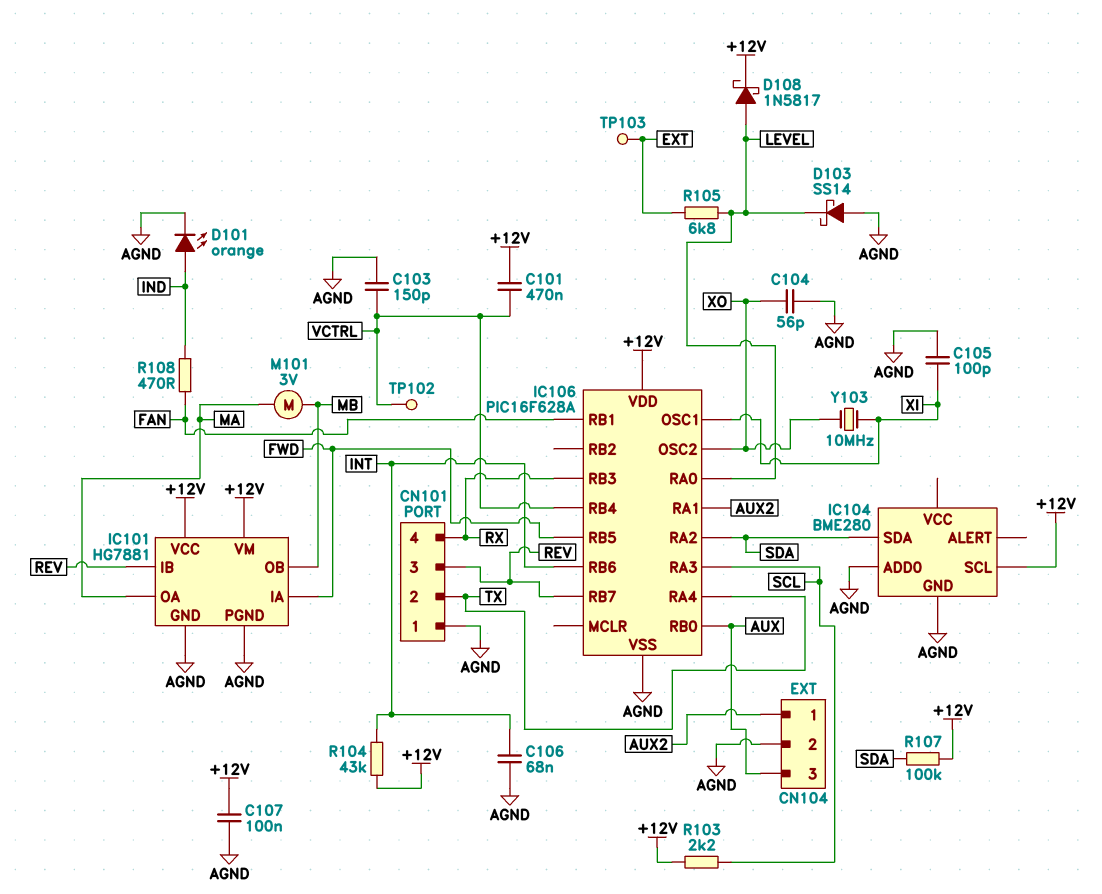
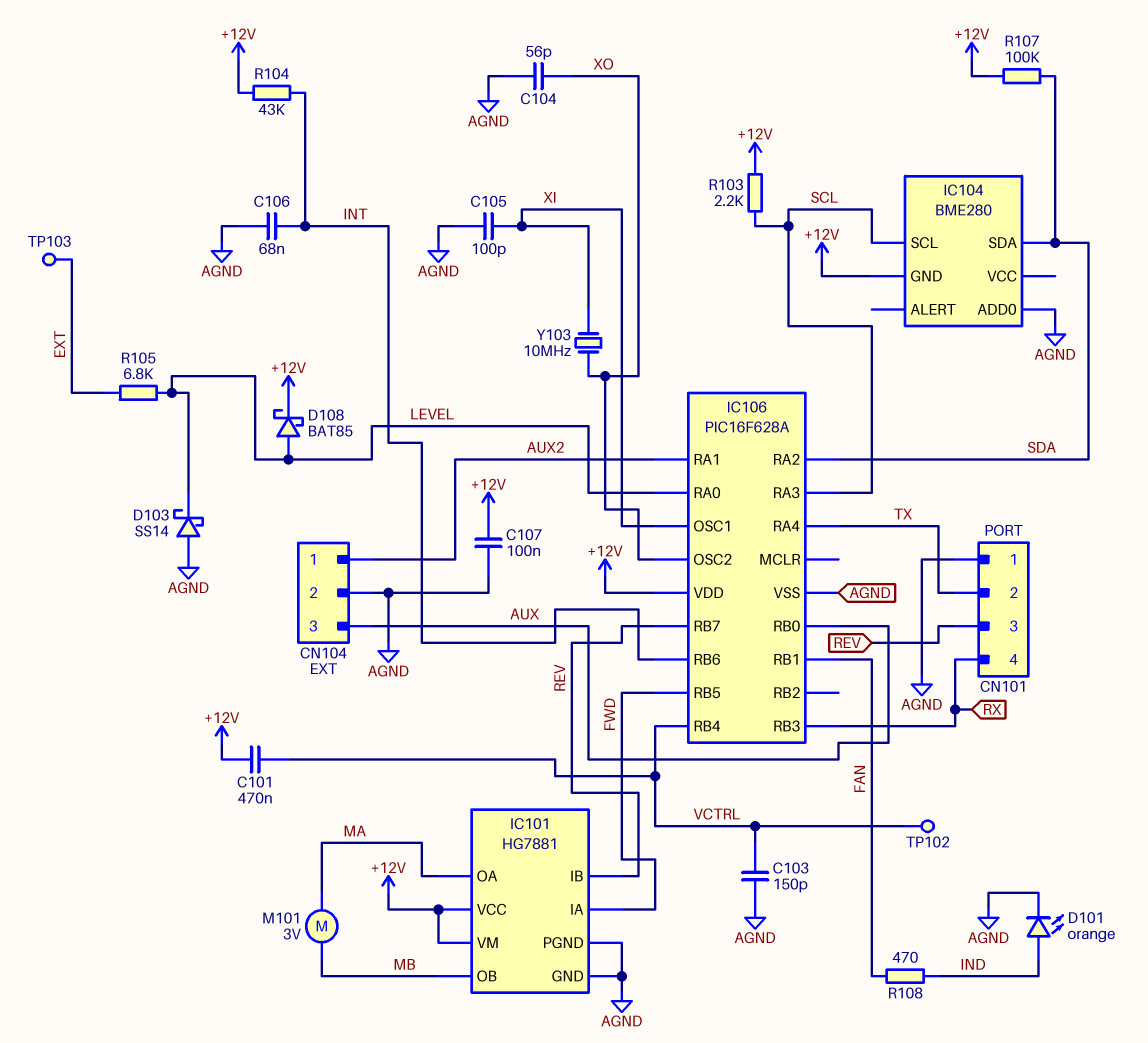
D108: schottky 1N5817 (A LEVEL, K +12V) -> schottky BAT85 (A LEVEL, K +12V)
IC104 pin GND: AGND -> +12V
IC104 pin SCL: +12V -> SCL

